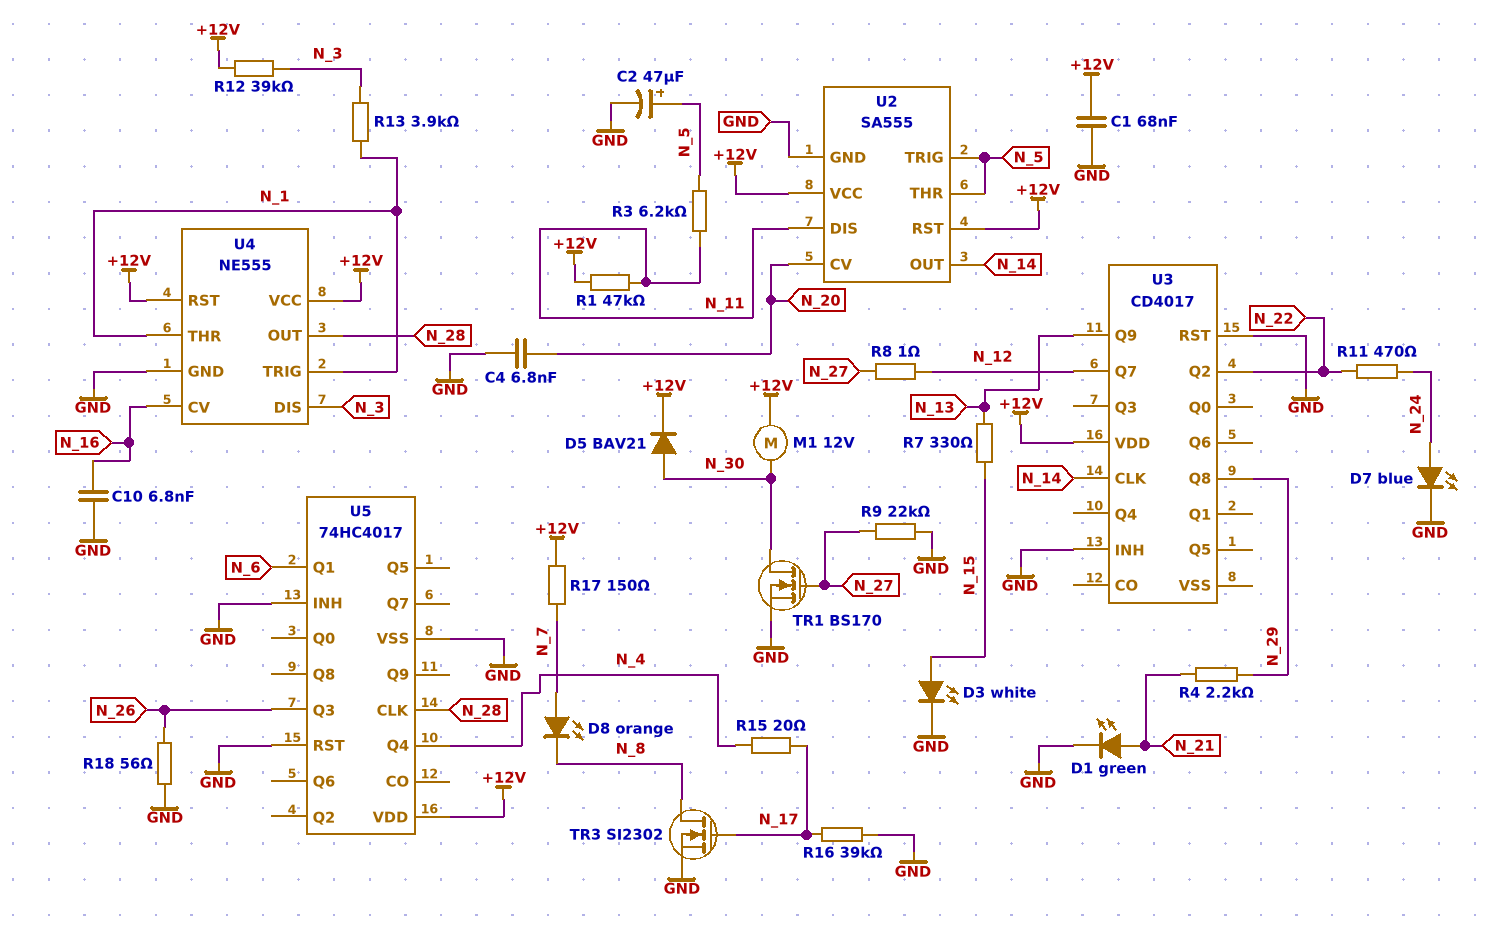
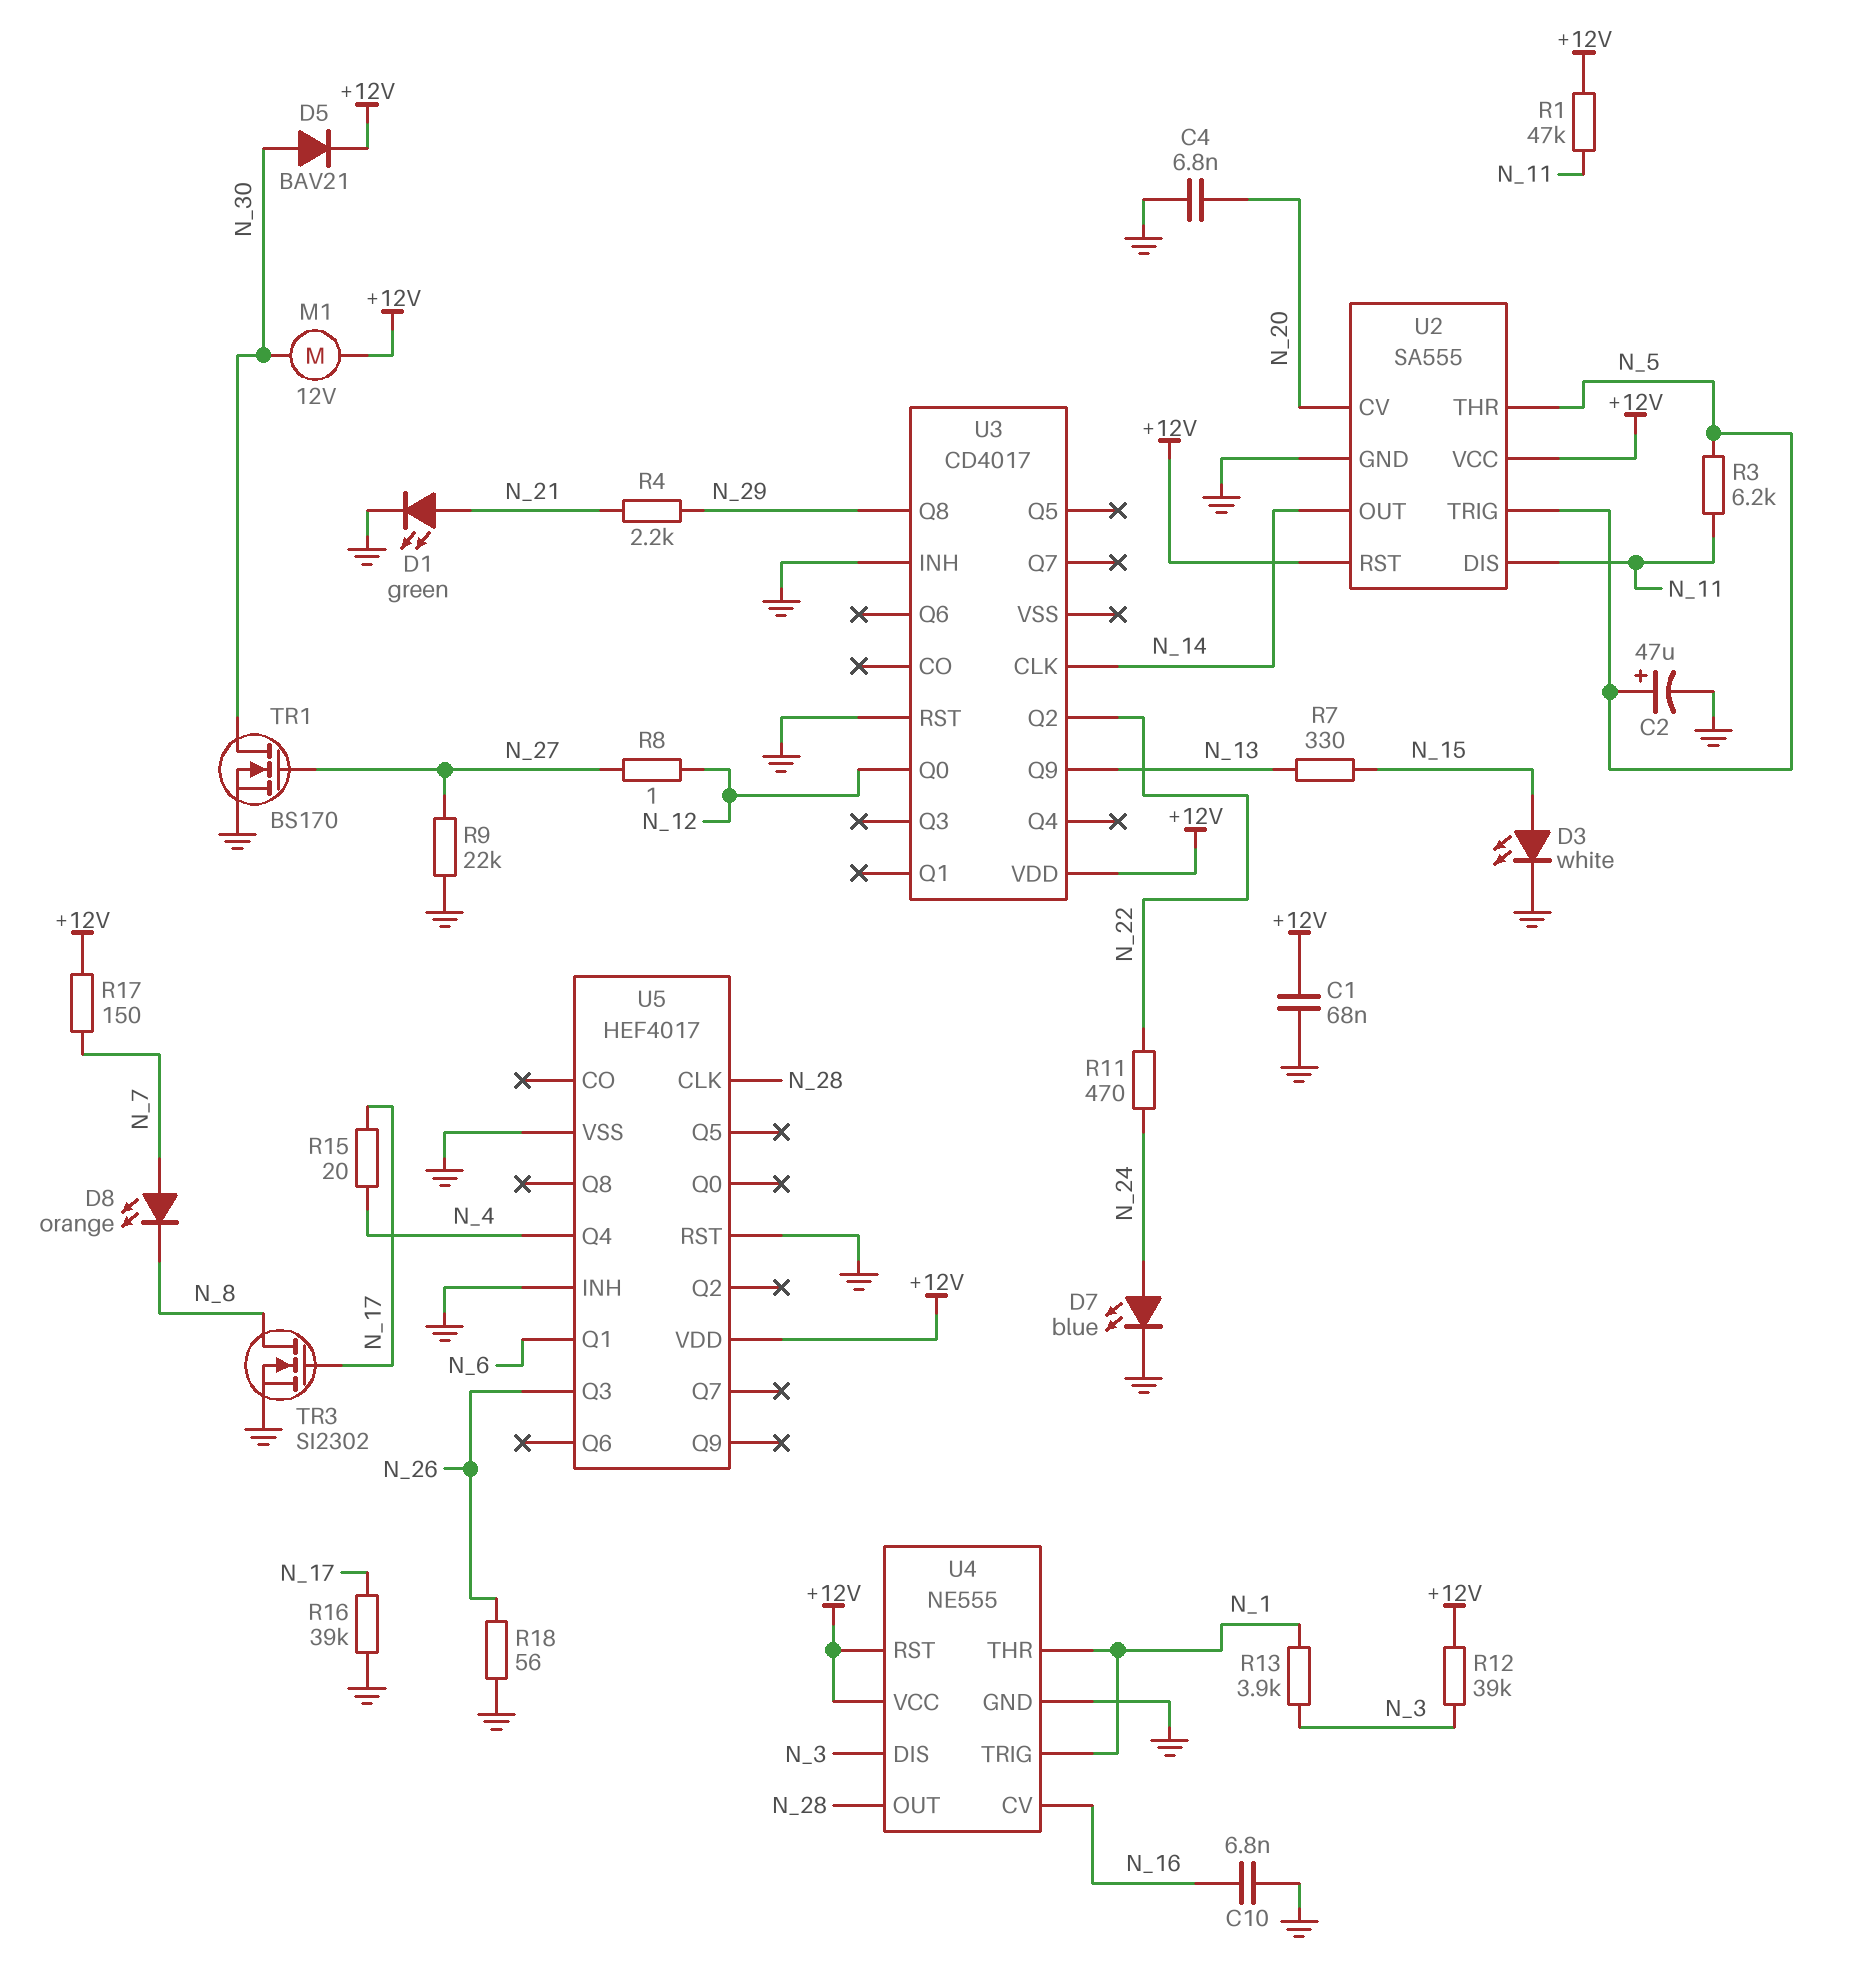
U3 pin Q0: none -> N_12
U3 pin Q7: N_12 -> none
U5: 74HC4017 -> HEF4017

